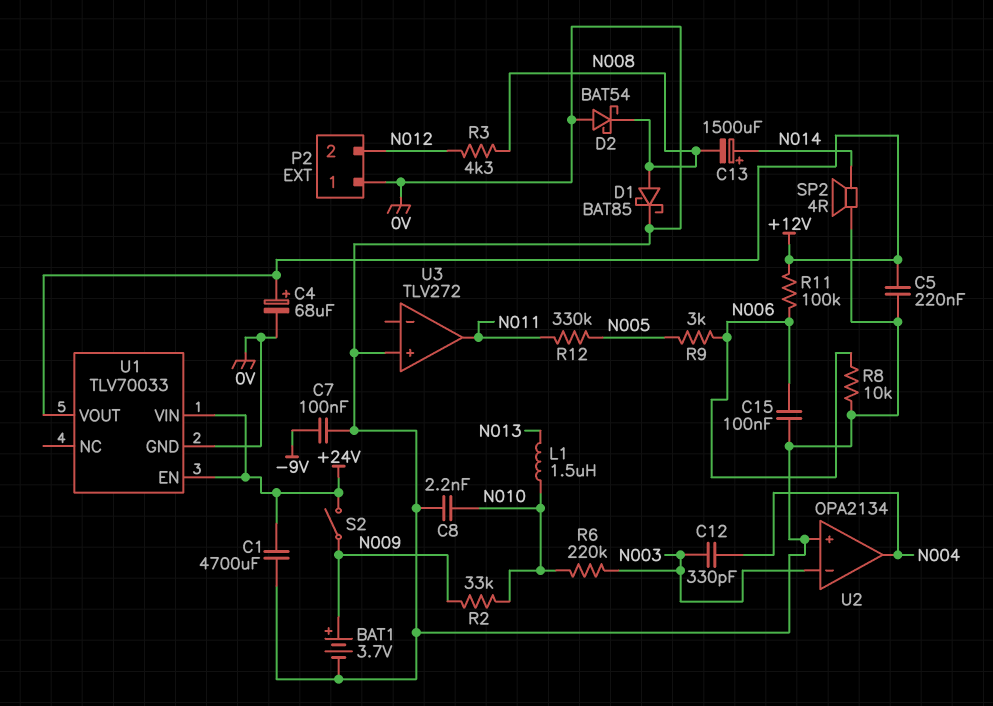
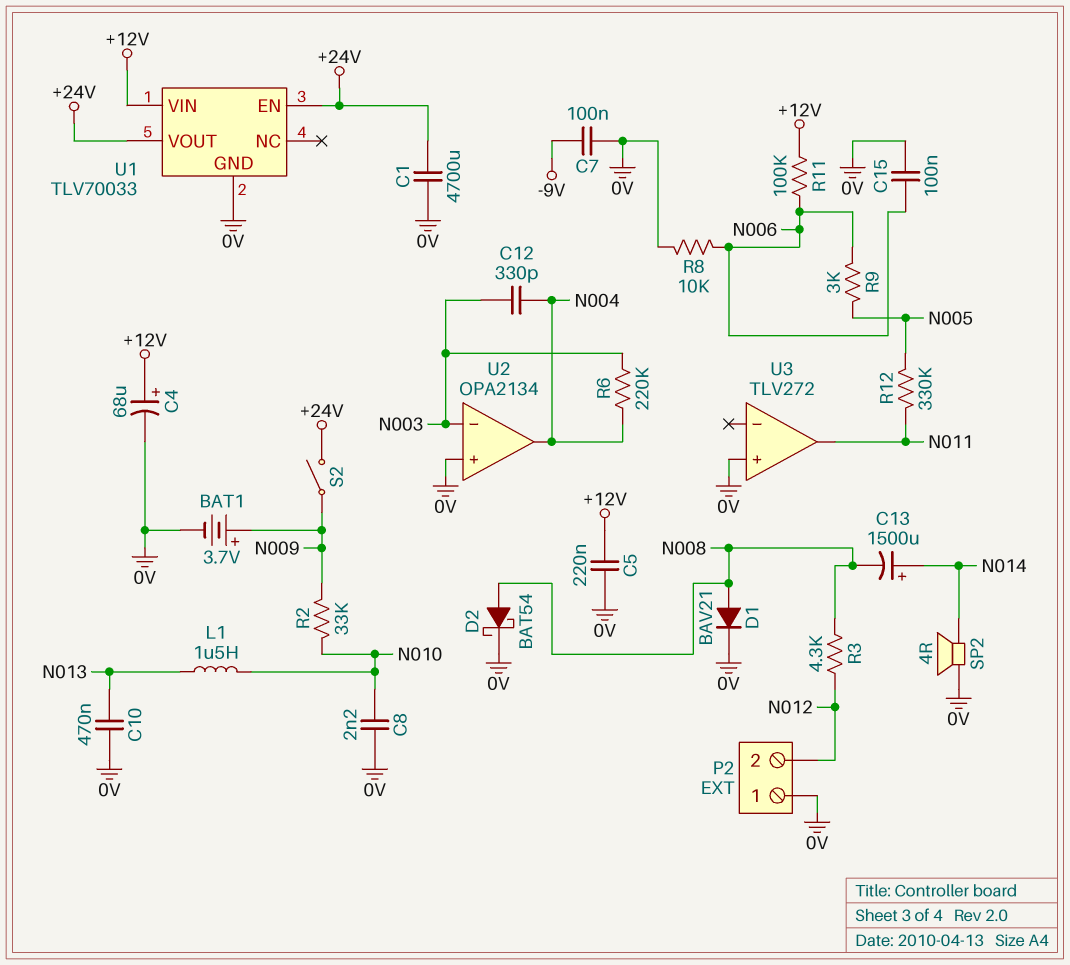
C10: none -> 470nF (0V, N013)
D1: schottky BAT85 (A N008, K 0V) -> diode BAV21 (A N008, K 0V)
D2: schottky BAT54 (A 0V, K N008) -> schottky BAT54 (A N008, K 0V)
R6: 220k (N003, N010) -> 220k (N003, N004)
U1 pin VIN: +24V -> +12V
U1 pin VOUT: +12V -> +24V

